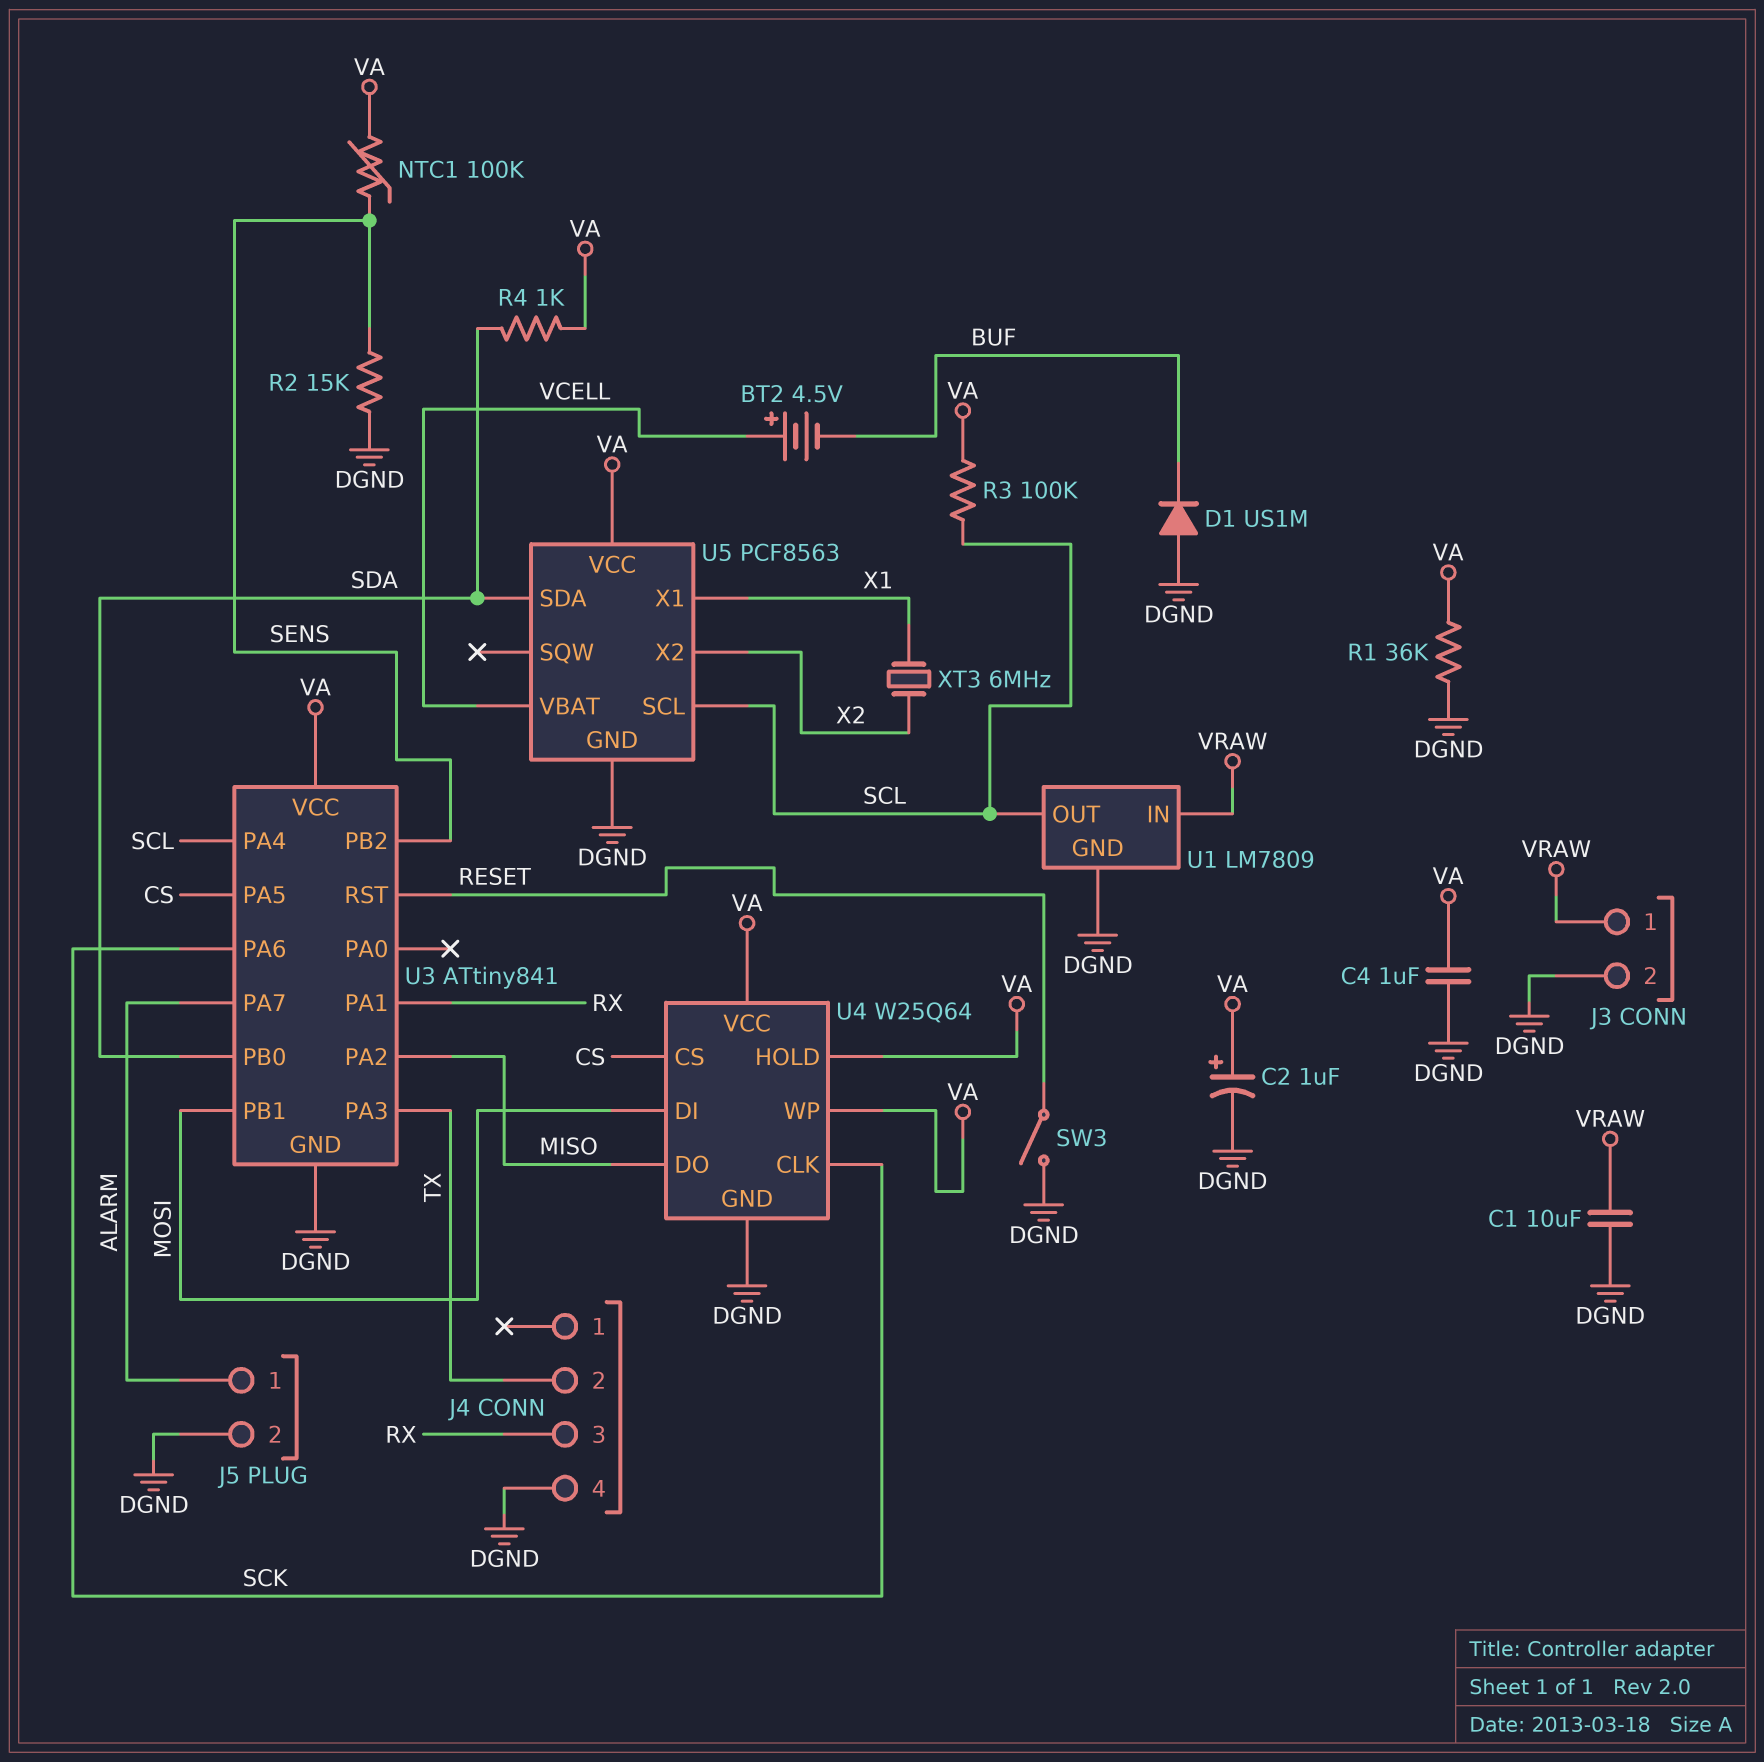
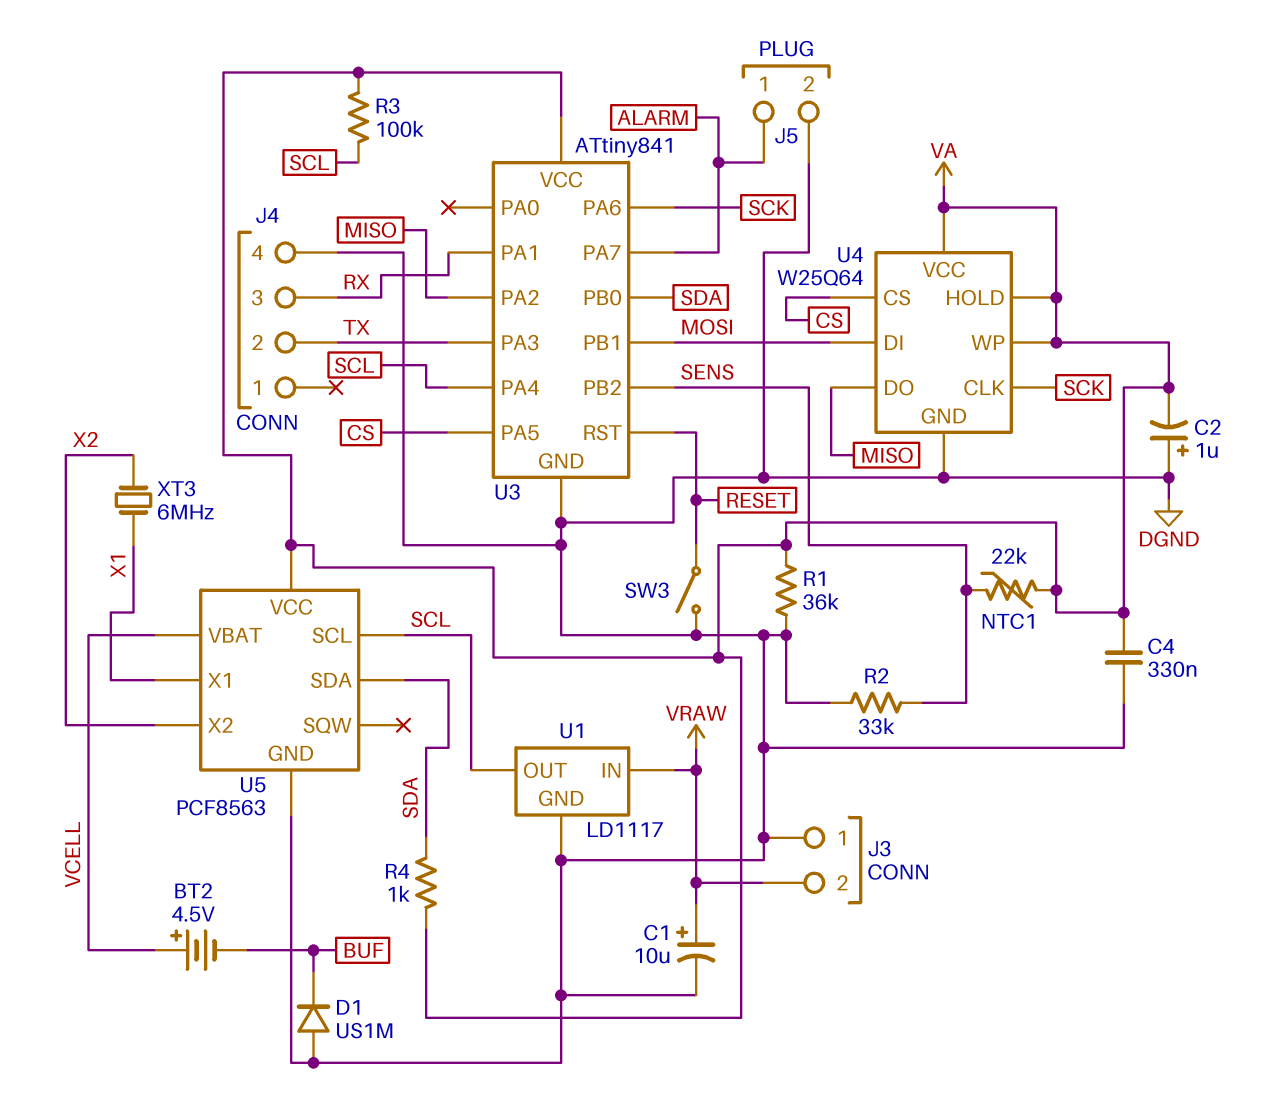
C1: 10uF (DGND, VRAW) -> 10uF (plus VRAW, minus DGND)
C2: 1uF (plus VA, minus DGND) -> 1uF (plus DGND, minus VA)
C4: 1uF (DGND, VA) -> 330nF (DGND, VA)
J3 pin 1: VRAW -> DGND
J3 pin 2: DGND -> VRAW
NTC1: 100k (SENS, VA) -> 22k (SENS, VA)
R2: 15k (DGND, SENS) -> 33k (DGND, SENS)
U1: LM7809 -> LD1117

